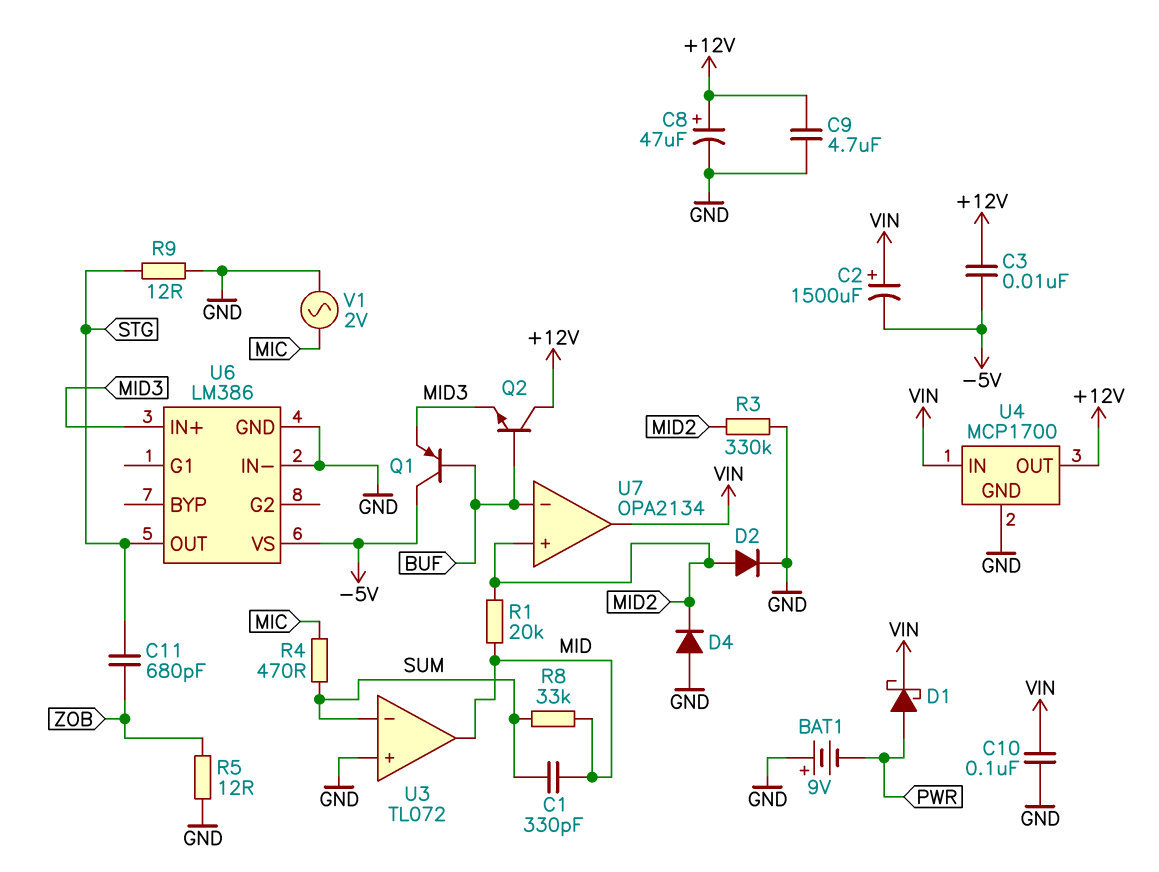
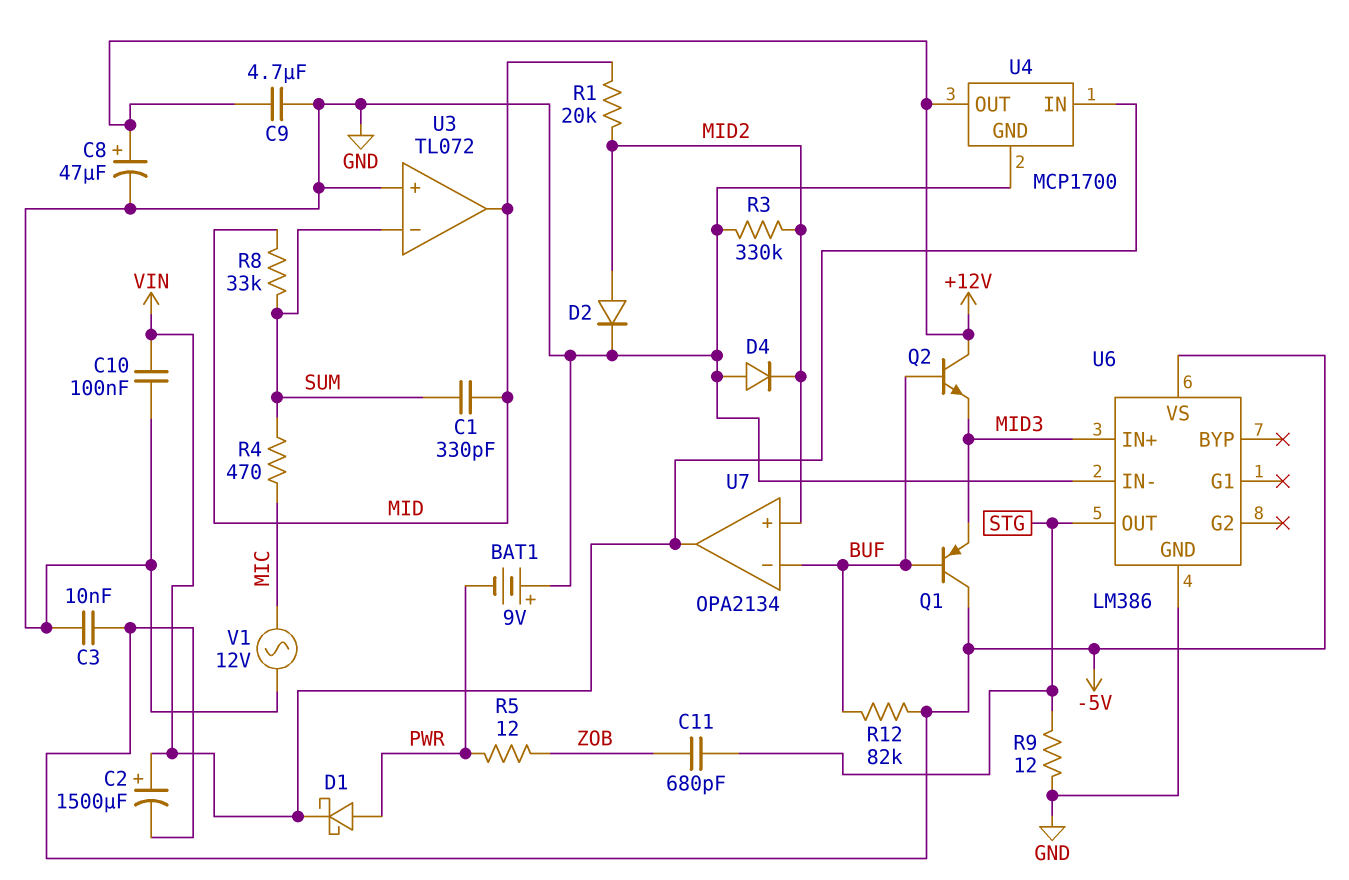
C3: 10nF (+12V, -5V) -> 10nF (-5V, GND)
R5: 12 (GND, ZOB) -> 12 (PWR, ZOB)
R12: none -> 82k (-5V, BUF)
V1: AC 2V (GND, MIC) -> AC 12V (GND, MIC)

